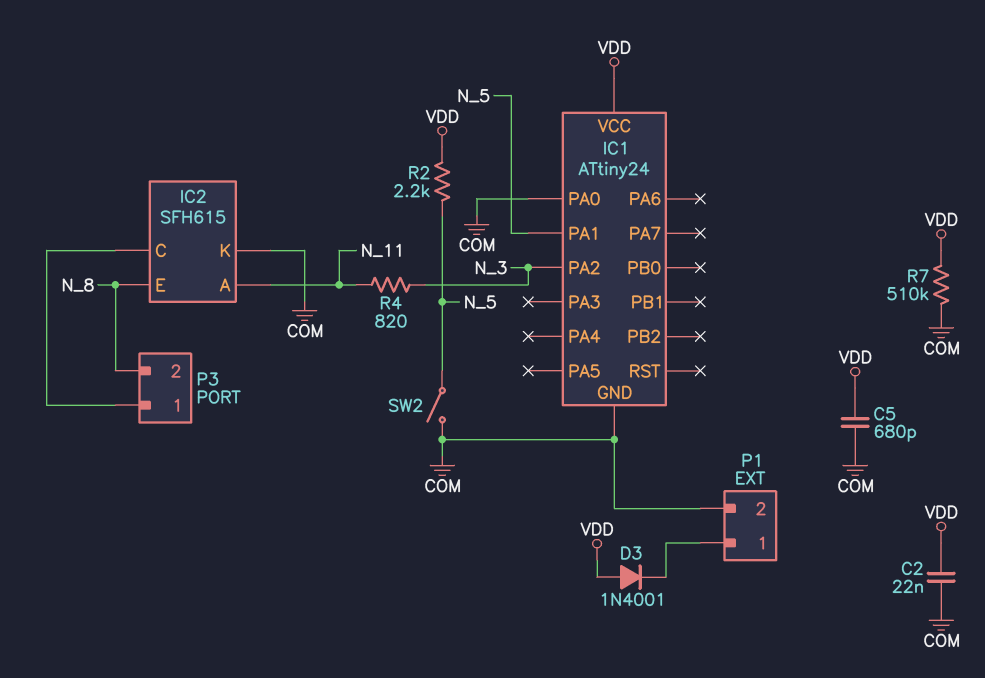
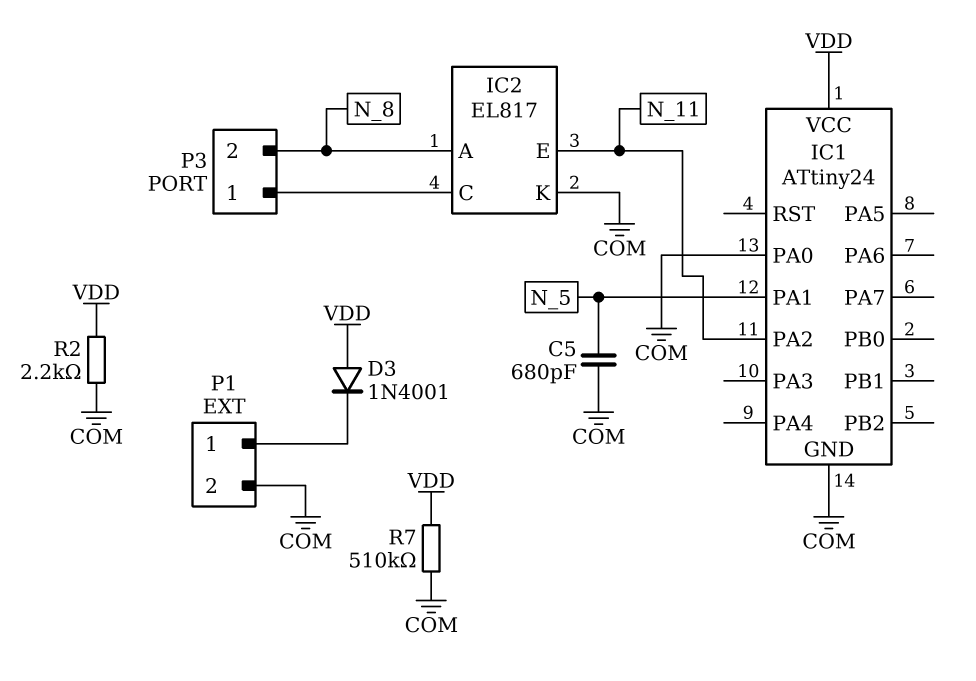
C2: 22nF (COM, VDD) -> none
C5: 680pF (COM, VDD) -> 680pF (COM, N_5)
IC1 pin PA2: N_3 -> N_11
IC2: SFH615 -> EL817
IC2 pin A: N_11 -> N_8
IC2 pin E: N_8 -> N_11
R2: 2.2k (N_5, VDD) -> 2.2k (COM, VDD)
R4: 820 (N_3, N_11) -> none
SW2: switch (COM, N_5) -> none

